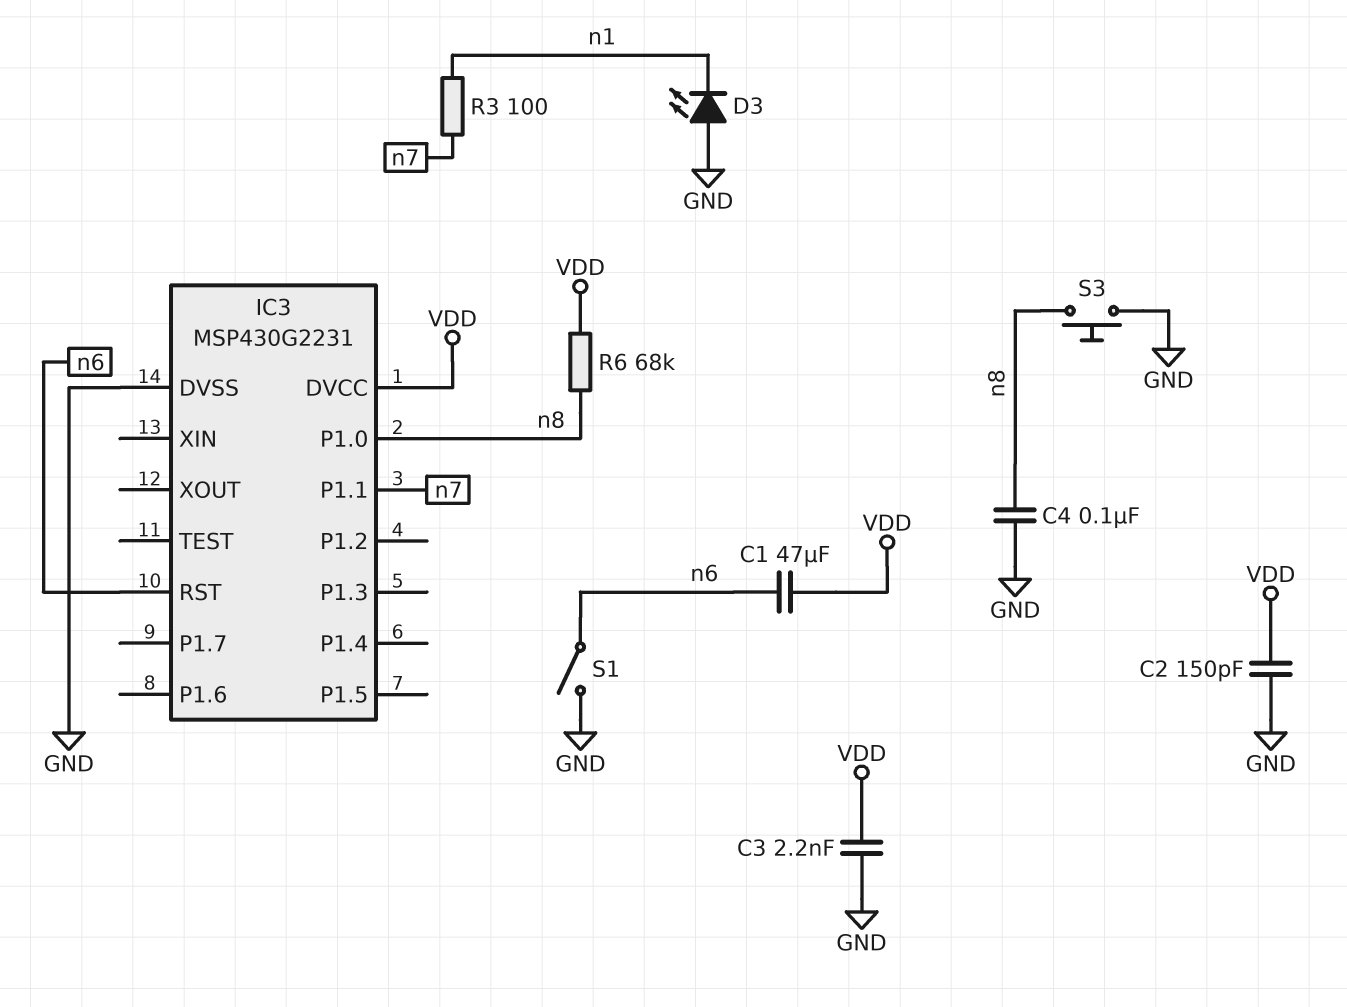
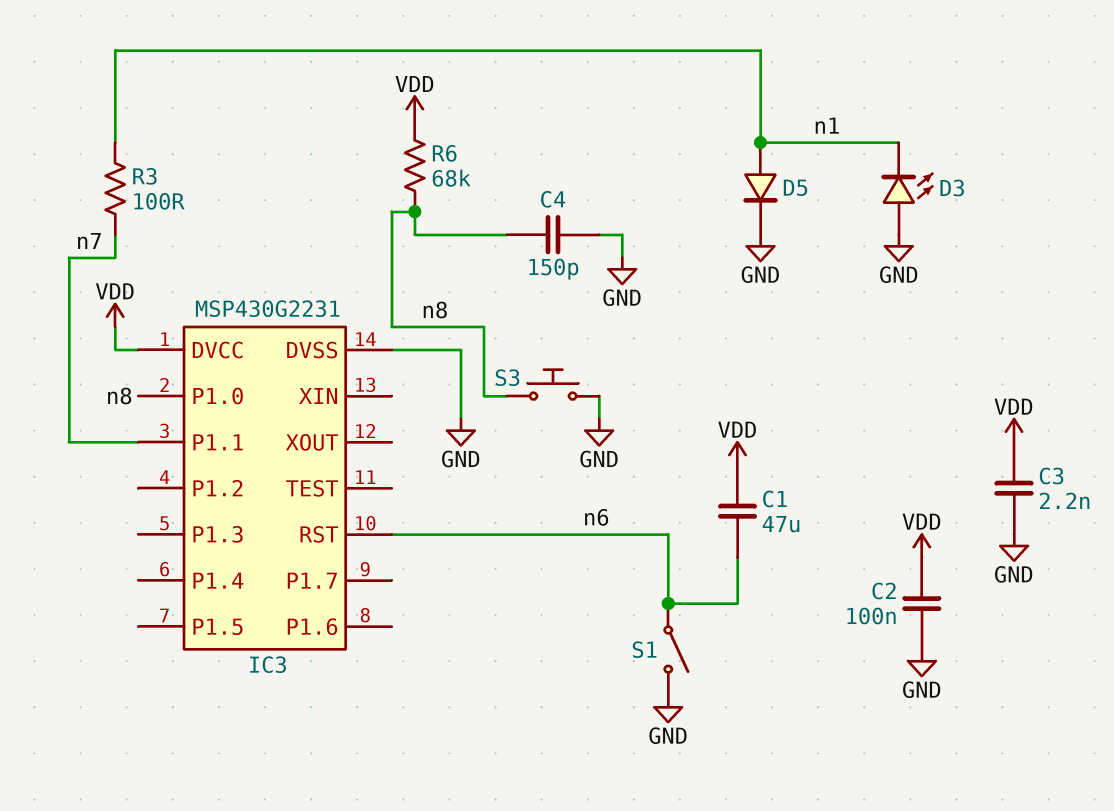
C2: 150pF (GND, VDD) -> 100nF (GND, VDD)
C4: 100nF (GND, n8) -> 150pF (GND, n8)
D5: none -> diode (A n1, K GND)

